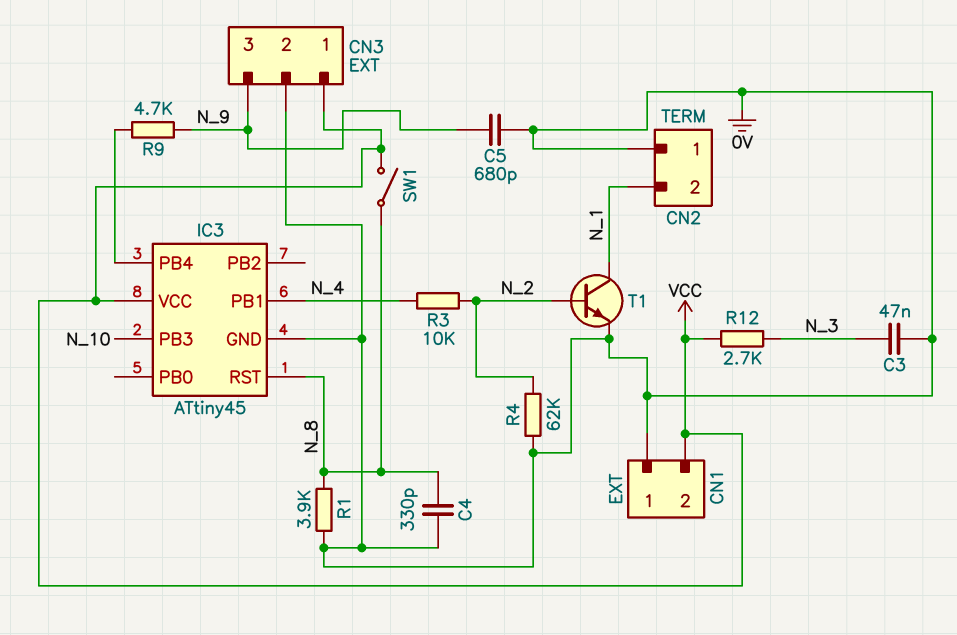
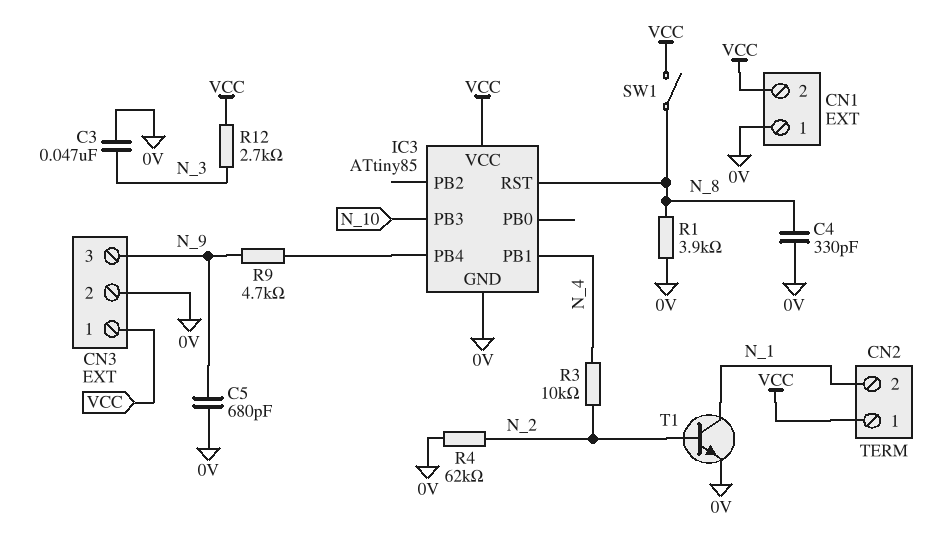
CN2 pin 1: 0V -> VCC
IC3: ATtiny45 -> ATtiny85

